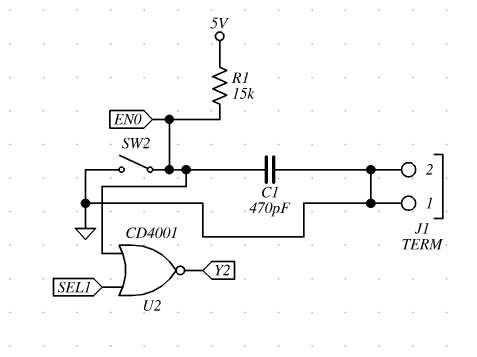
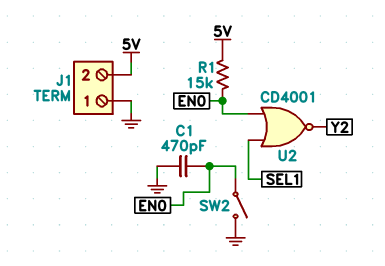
J1 pin 2: GND -> 5V

